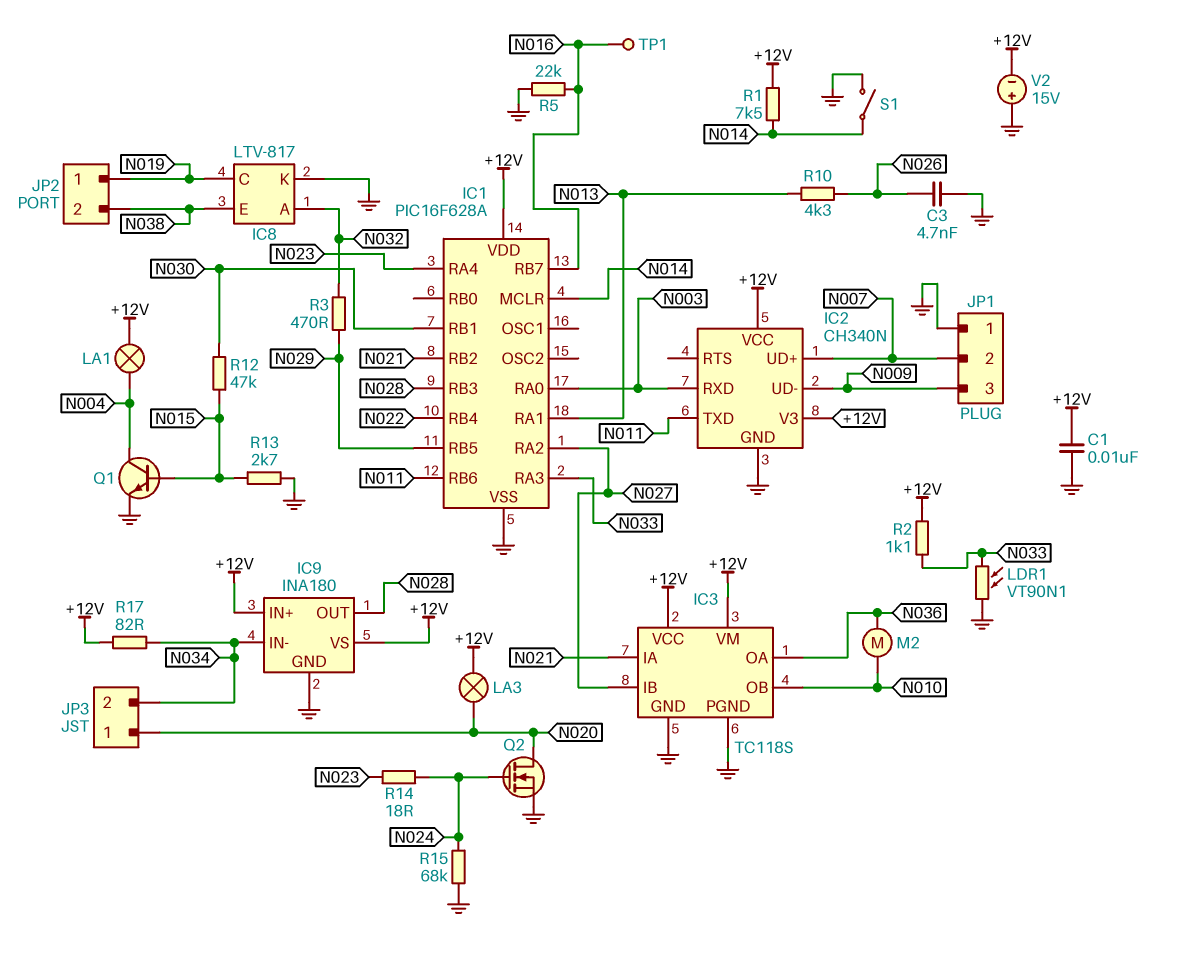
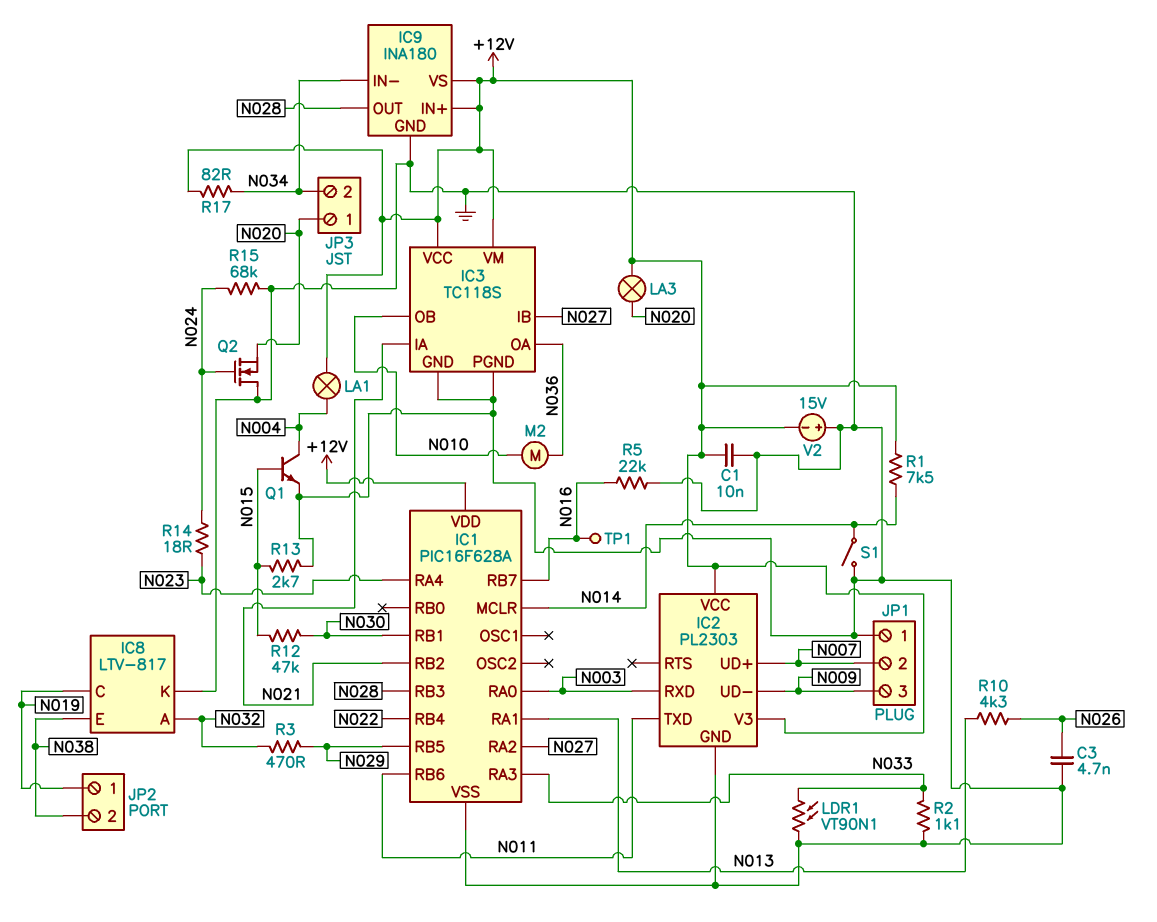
IC2: CH340N -> PL2303
Q2: NMOS (G N024, D N020, S GND) -> NMOS (G N024, D GND, S N020)
R2: 1.1k (+12V, N033) -> 1.1k (GND, N033)

